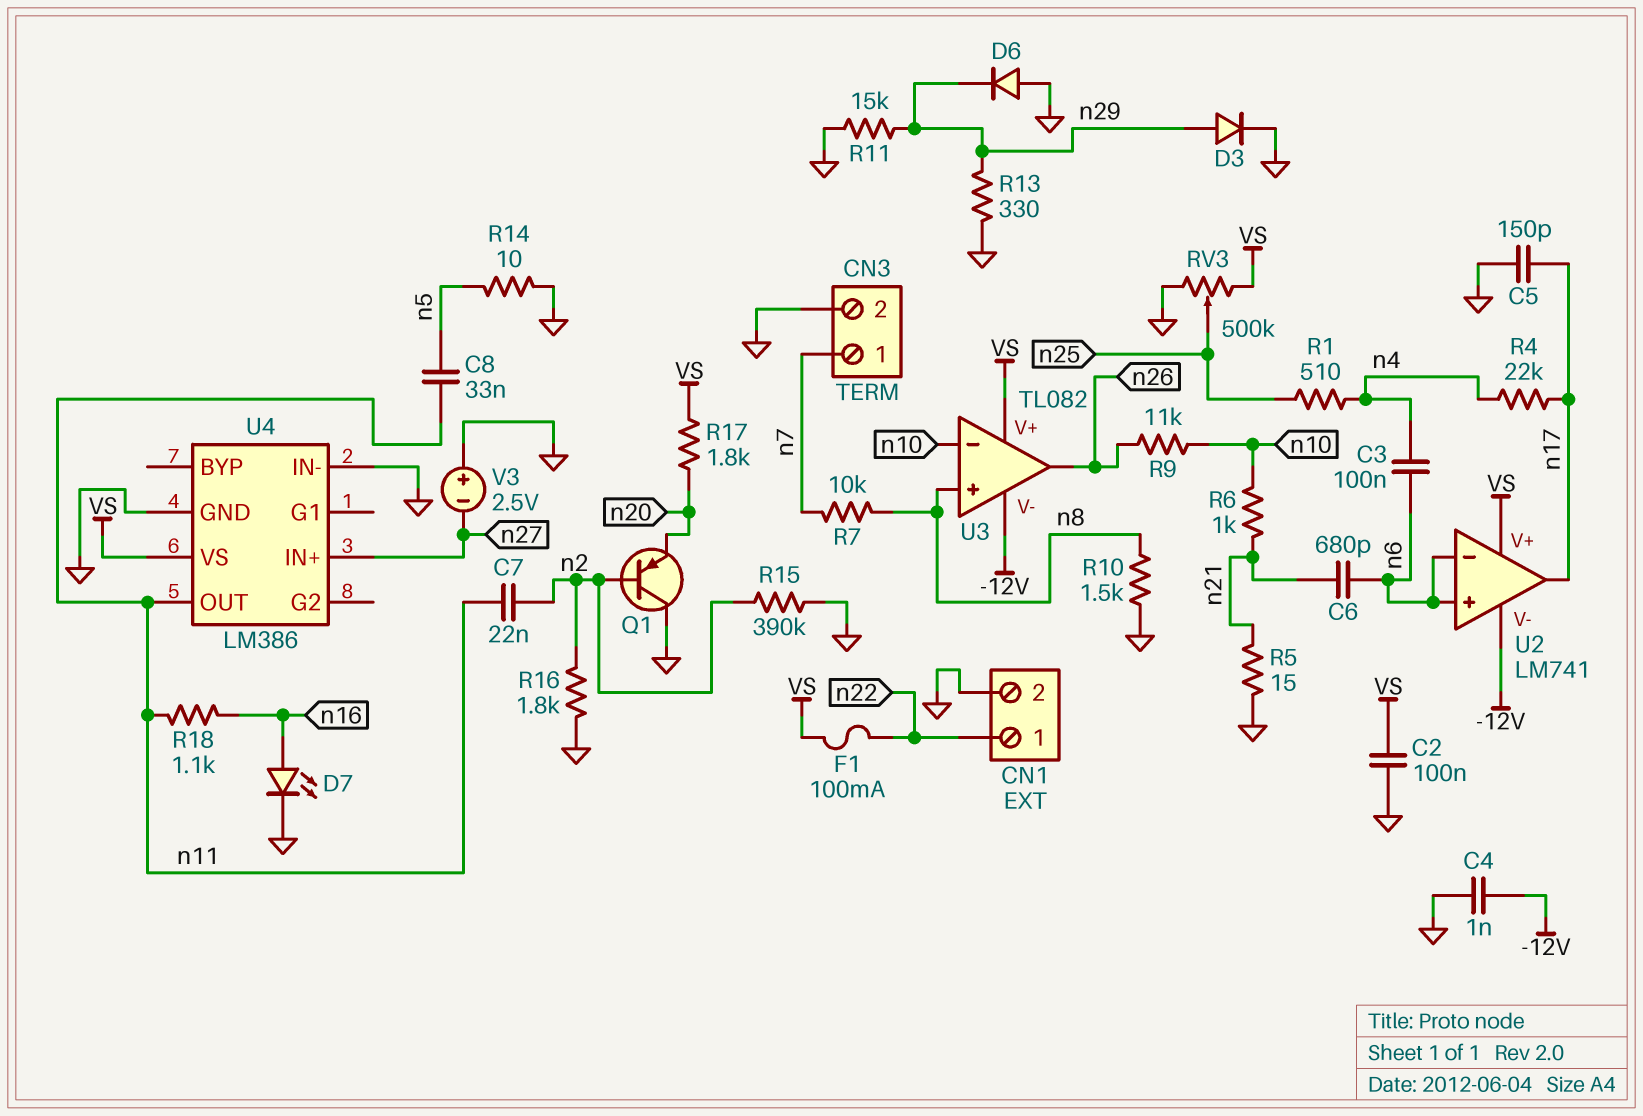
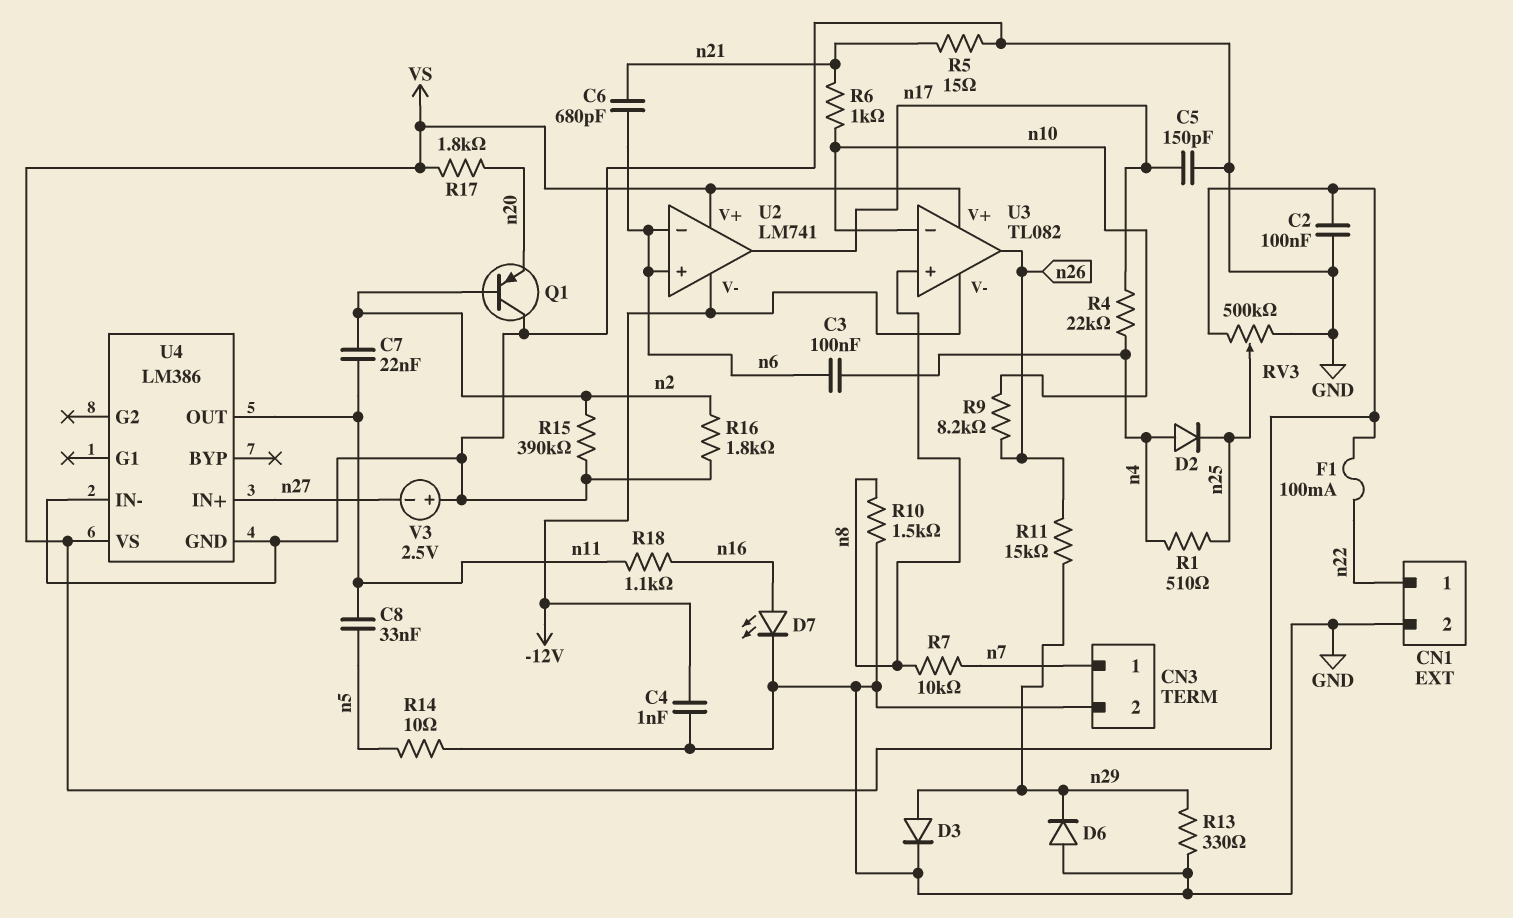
D2: none -> diode (A n4, K n25)
R9: 11k (n10, n26) -> 8.2k (n10, n26)
R11: 15k (GND, n29) -> 15k (n26, n29)

